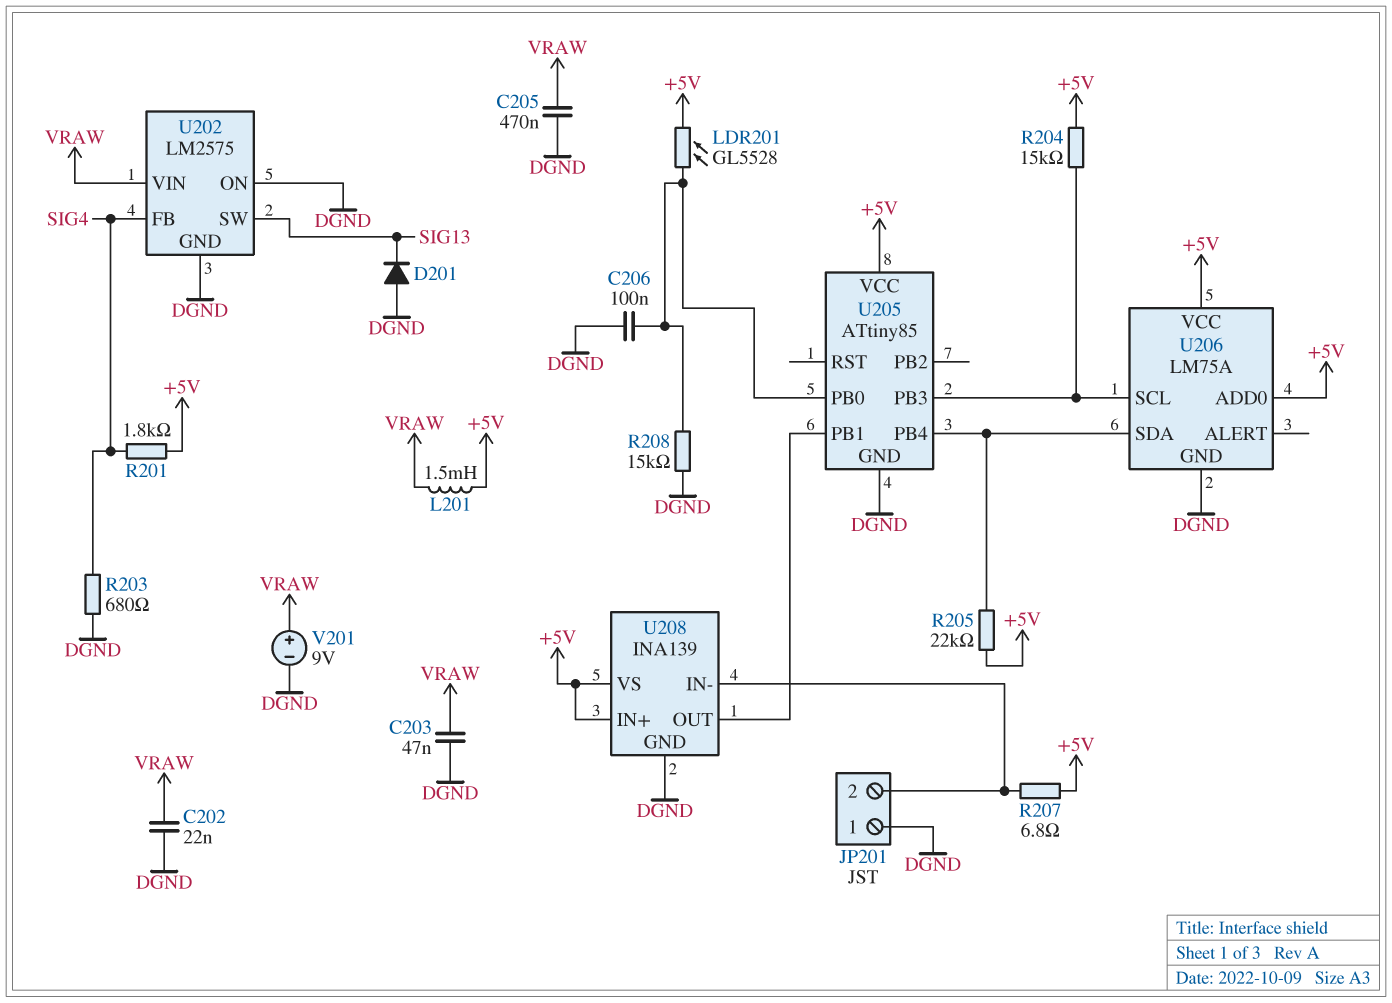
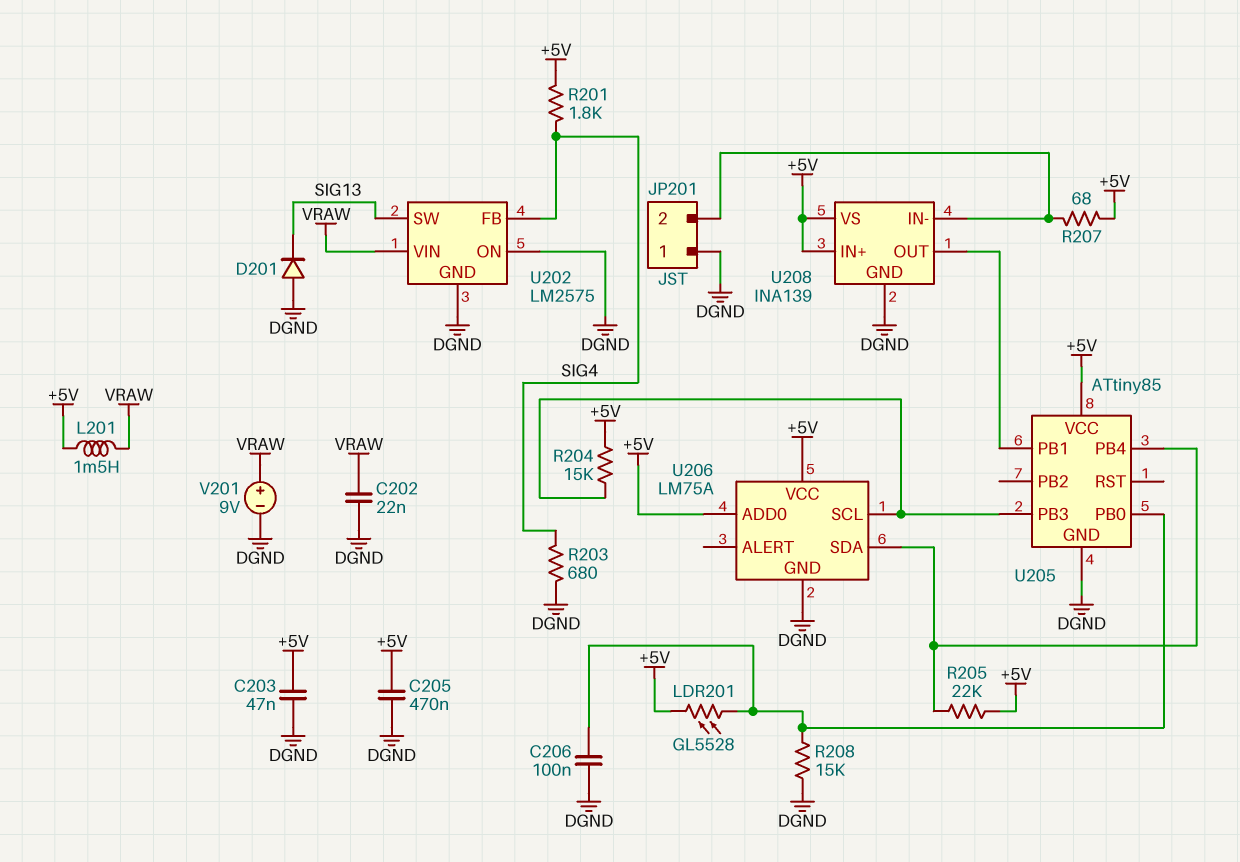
C203: 47nF (DGND, VRAW) -> 47nF (+5V, DGND)
C205: 470nF (DGND, VRAW) -> 470nF (+5V, DGND)
R207: 6.8 (+5V, JP201/2) -> 68 (+5V, JP201/2)

